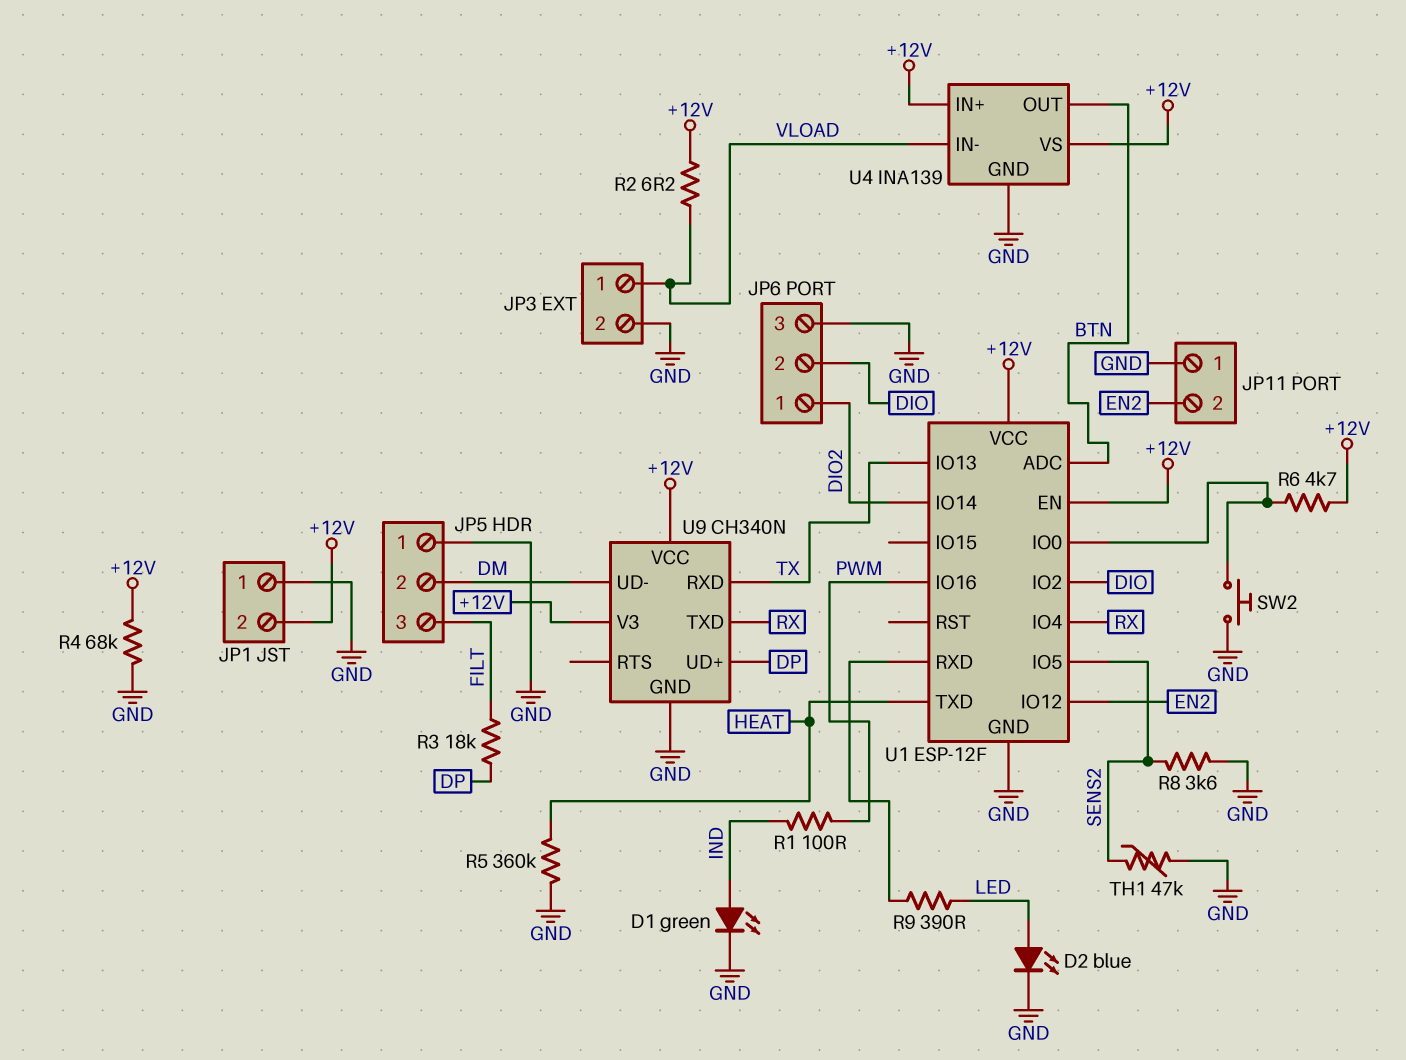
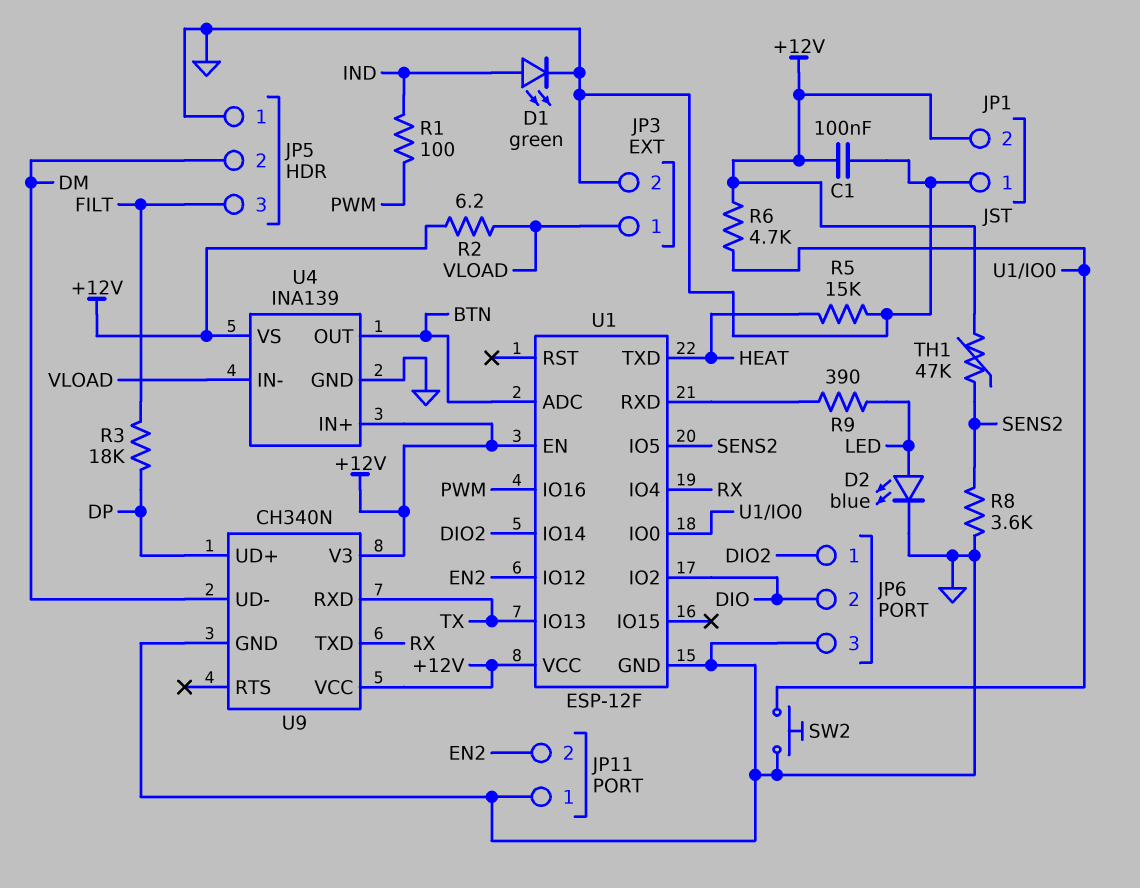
C1: none -> 100nF (+12V, GND)
R4: 68k (+12V, GND) -> none
R5: 360k (GND, HEAT) -> 15k (GND, HEAT)
TH1: 47k (GND, SENS2) -> 47k (+12V, SENS2)

